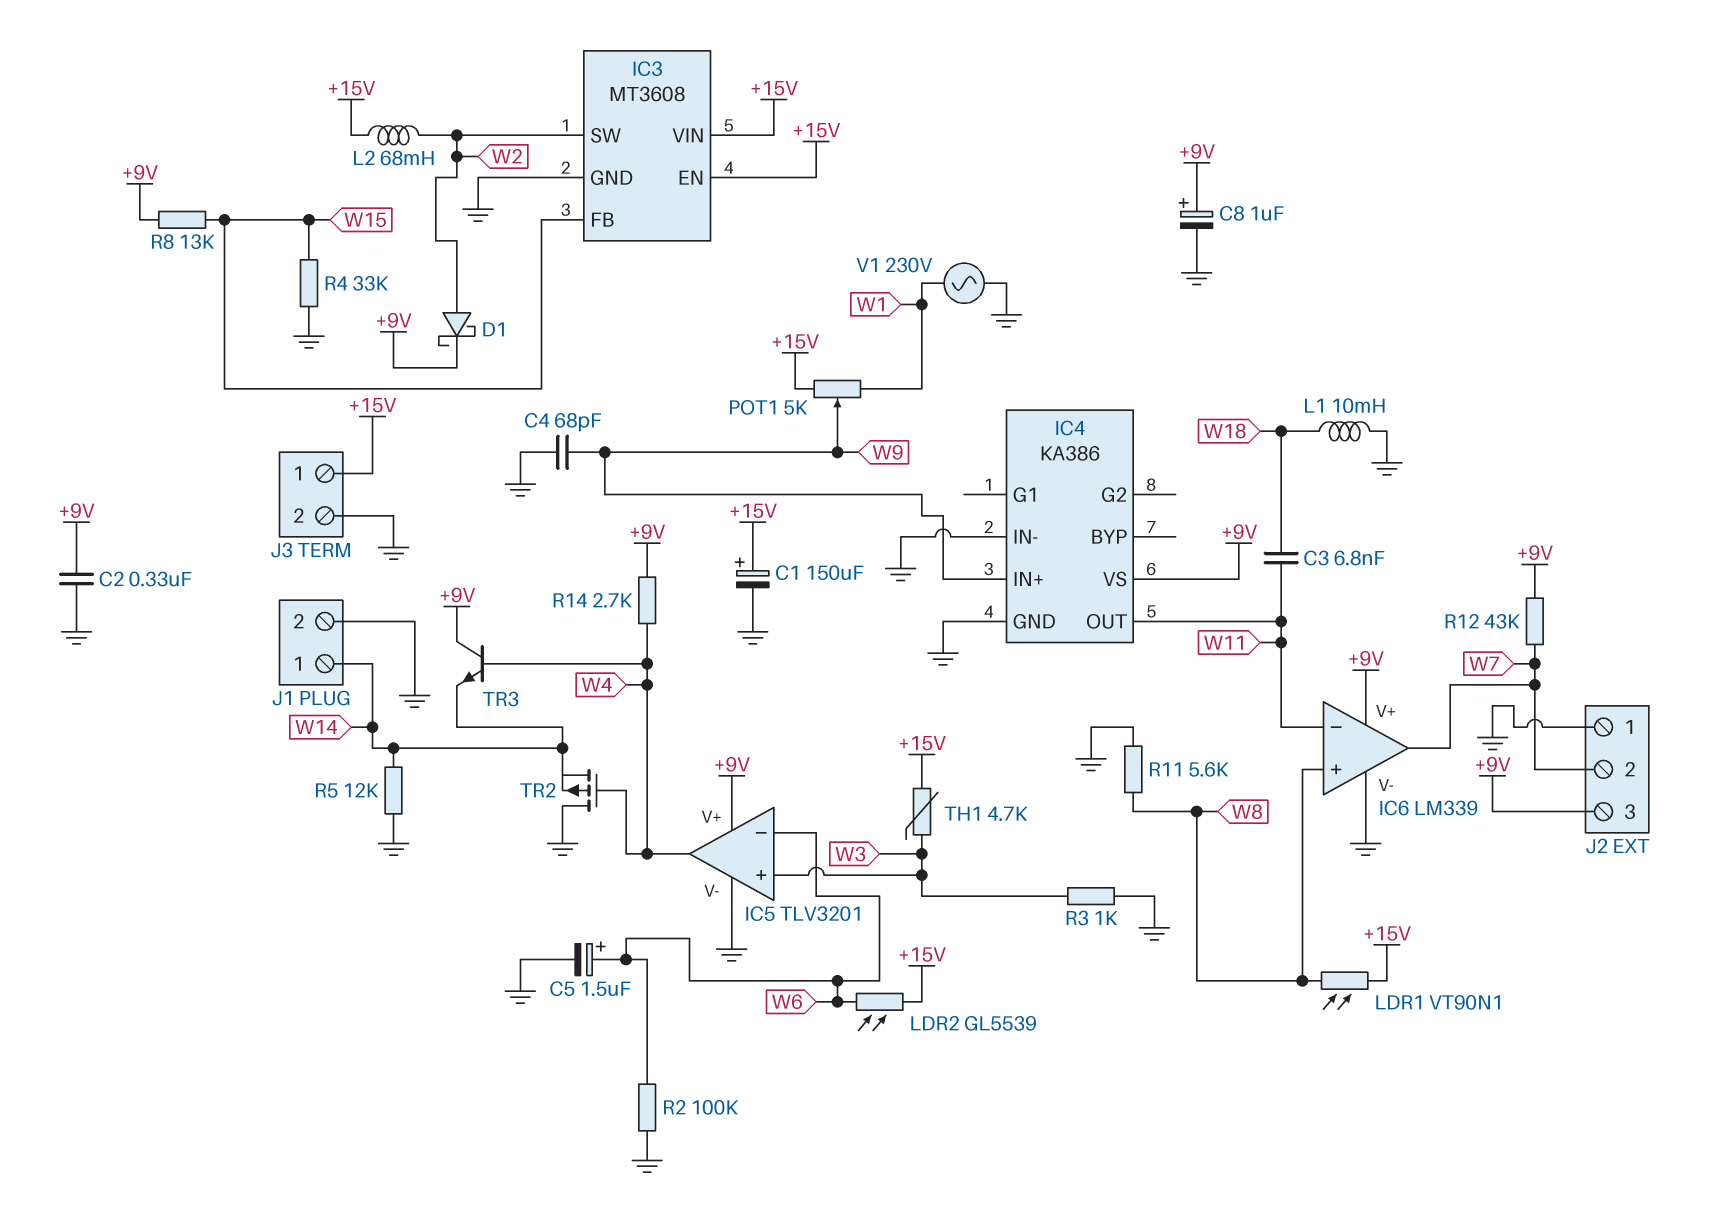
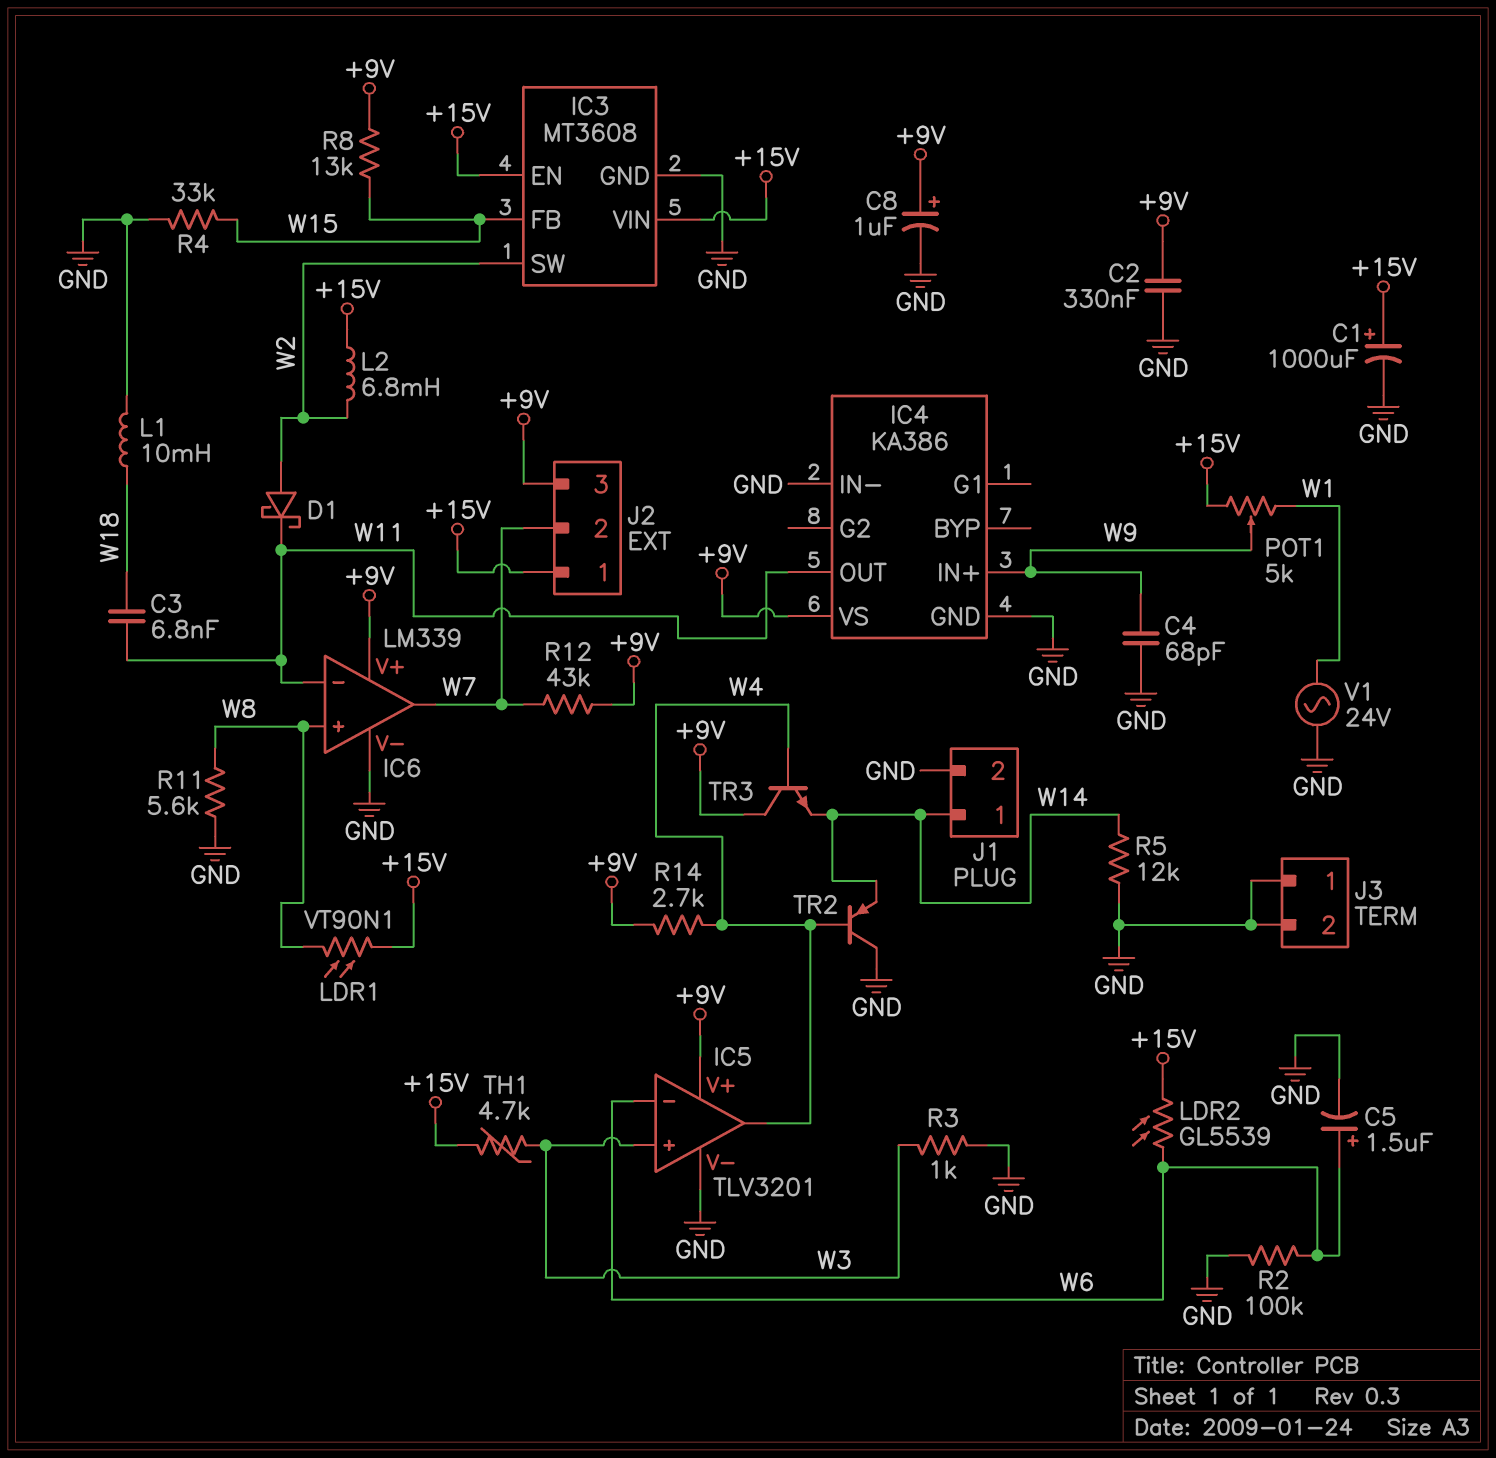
C1: 150uF (plus +15V, minus GND) -> 1000uF (plus +15V, minus GND)
D1: schottky (A W2, K +9V) -> schottky (A W2, K W11)
J2 pin 1: GND -> +15V
J3 pin 1: +15V -> GND
L2: 68mH (+15V, W2) -> 6.8mH (+15V, W2)
TR2: PMOS (G W4, D GND, S W14) -> PNP (B W4, C GND, E W14)
V1: AC 230V (GND, W1) -> AC 24V (GND, W1)

